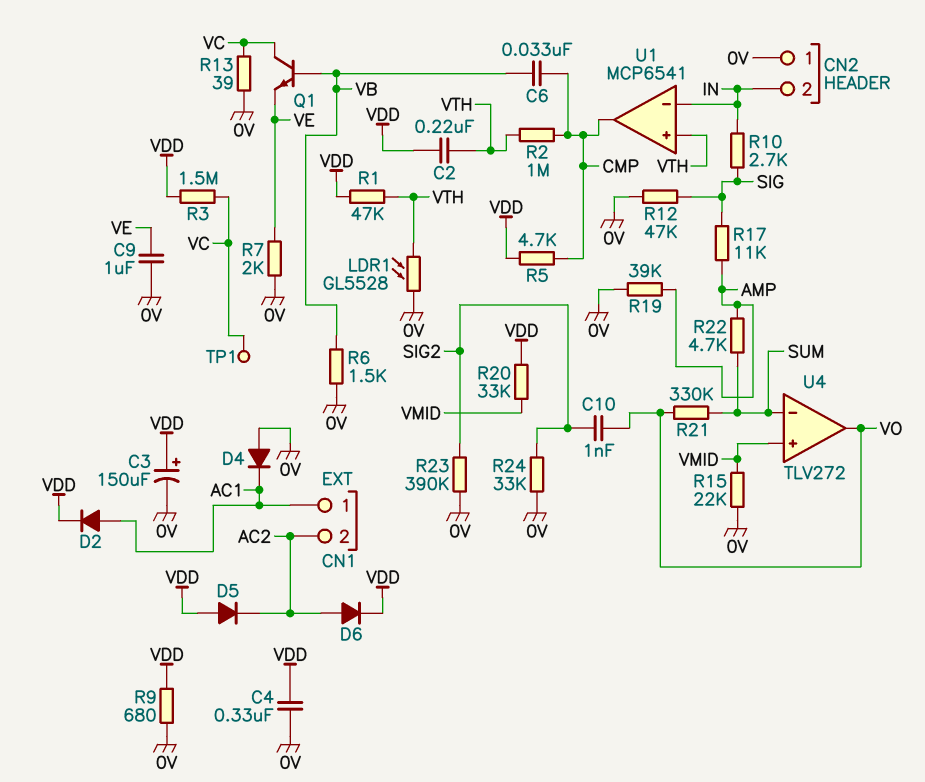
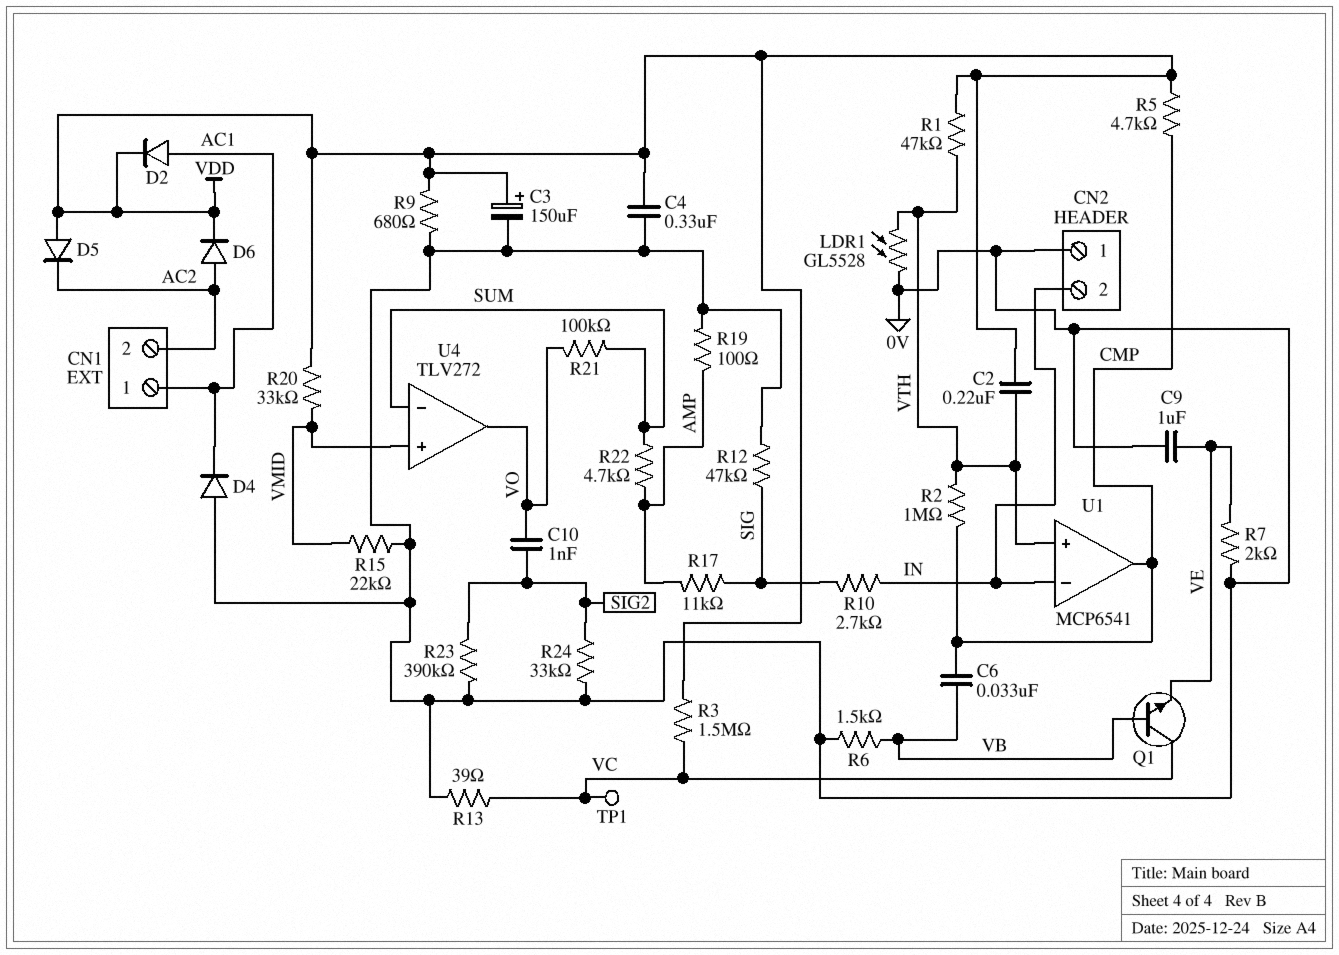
R19: 39k (0V, AMP) -> 100 (0V, AMP)
R21: 330k (SUM, VO) -> 100k (SUM, VO)

